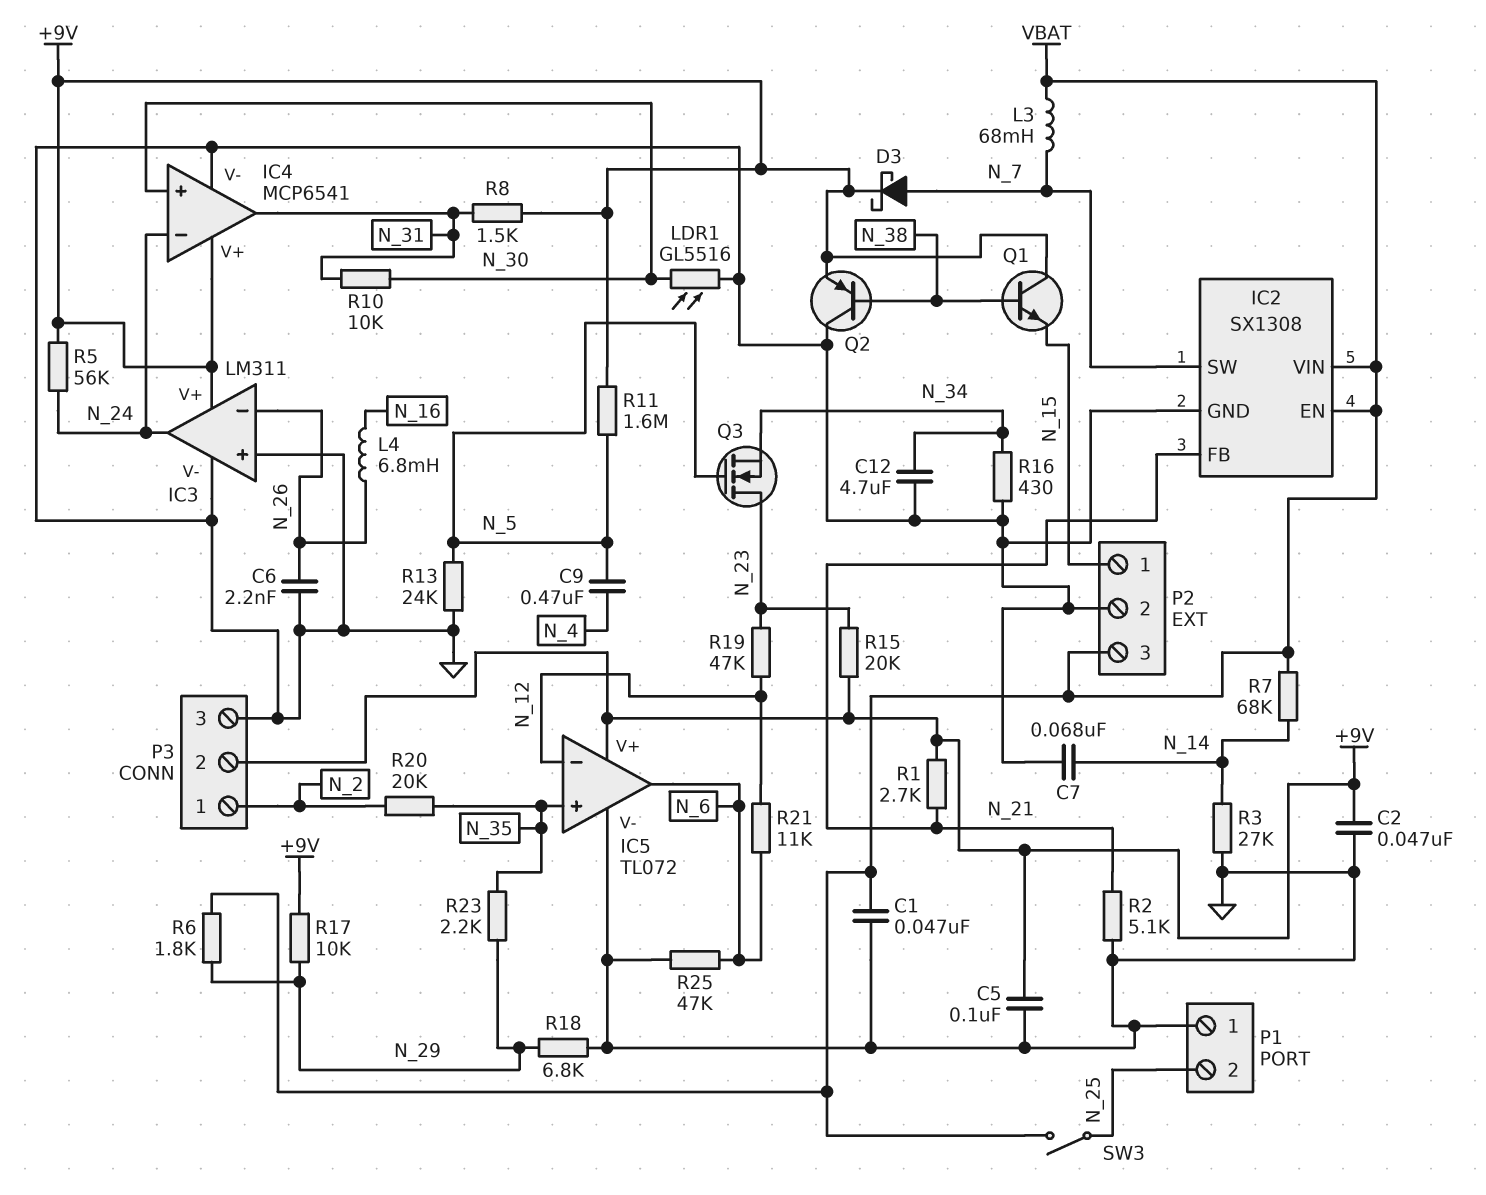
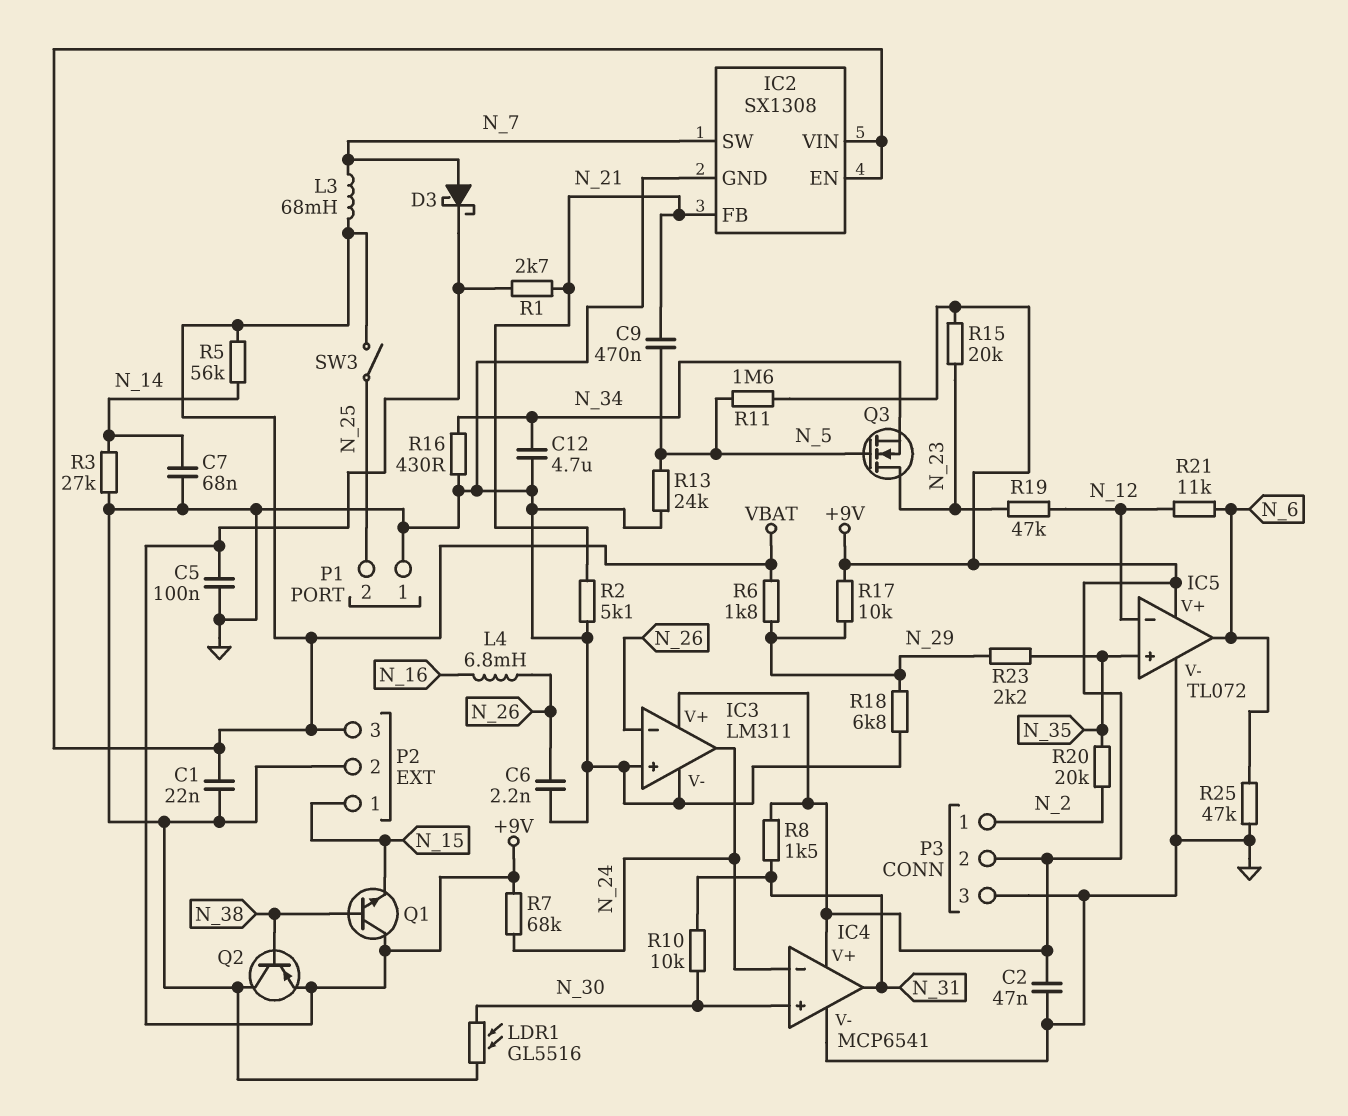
C1: 47nF (GND, VBAT) -> 22nF (GND, VBAT)
C9: 470nF (N_4, N_5) -> 470nF (N_5, N_21)
R5: 56k (+9V, N_24) -> 56k (N_14, VBAT)
R7: 68k (N_14, VBAT) -> 68k (+9V, N_24)

